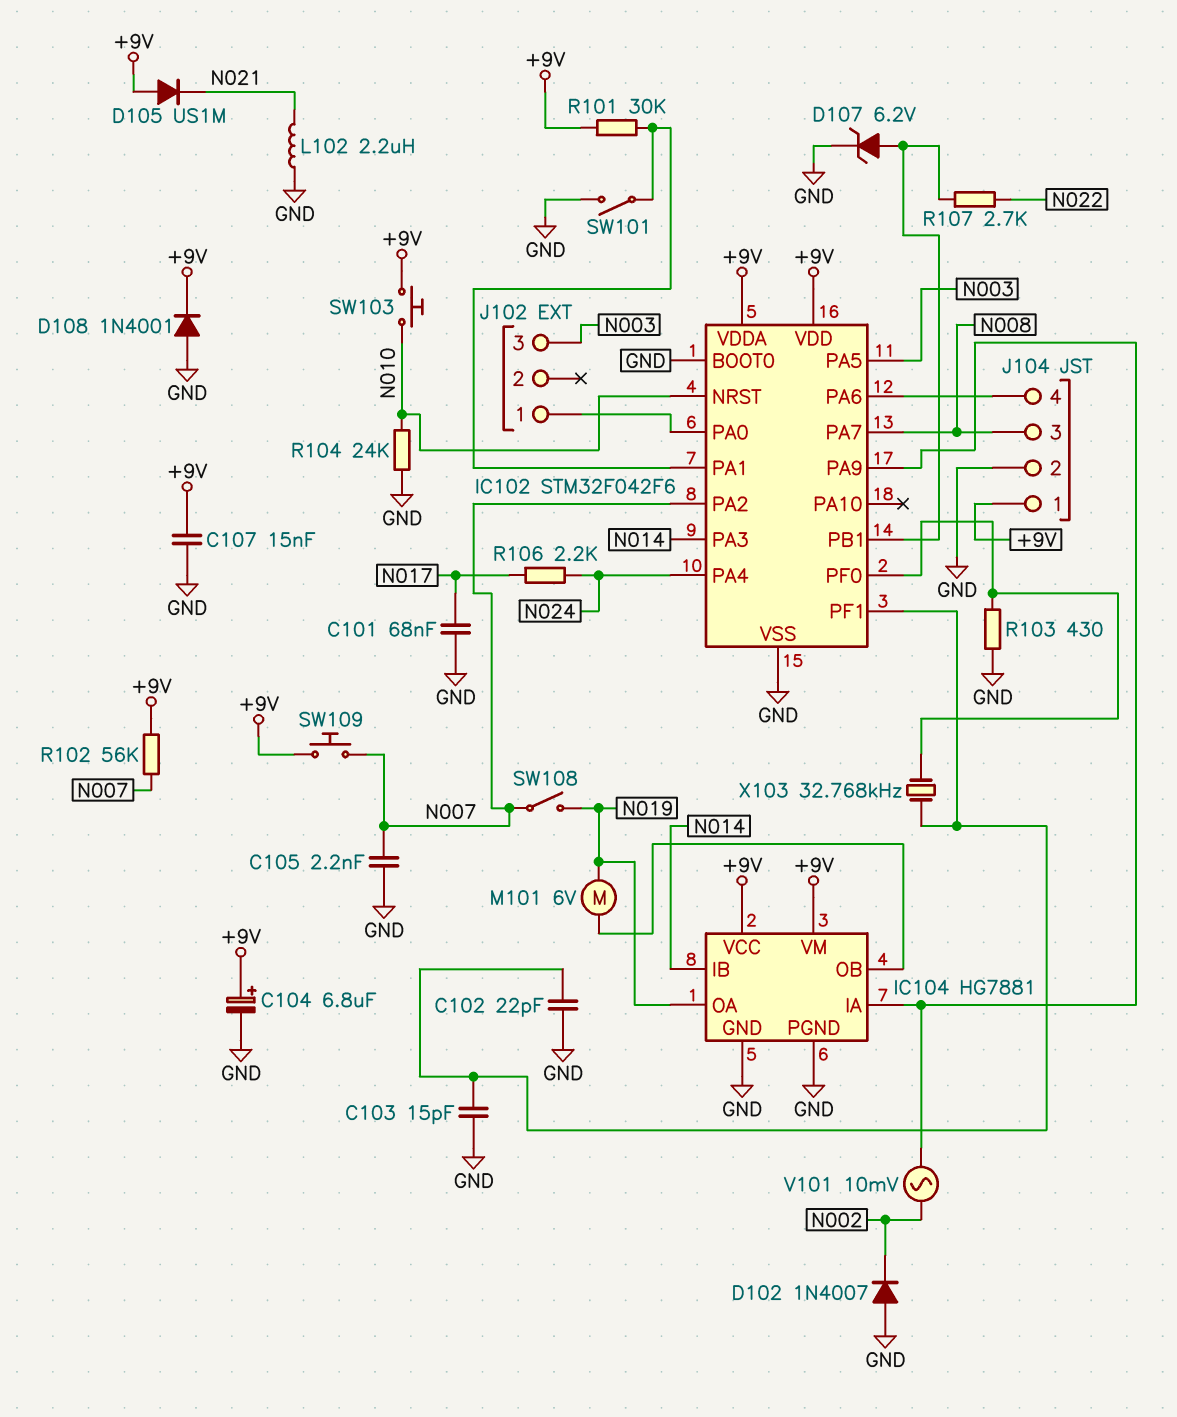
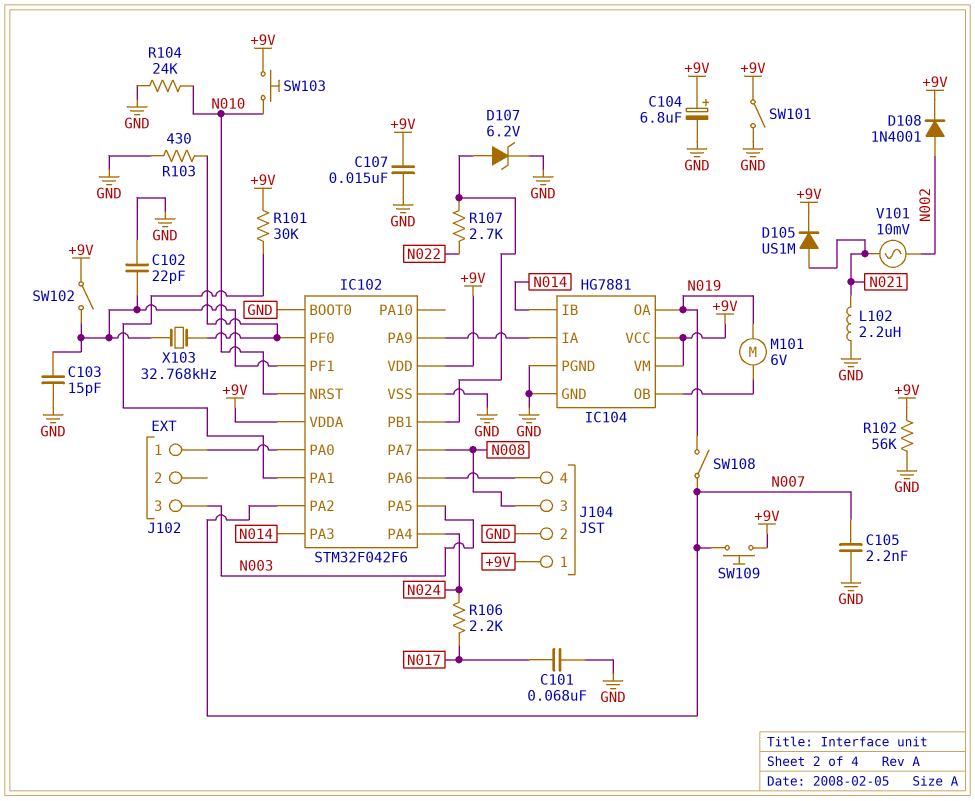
D102: diode 1N4007 (A GND, K N002) -> none
D105: diode US1M (A +9V, K N021) -> diode US1M (A N021, K +9V)
D108: diode 1N4001 (A GND, K +9V) -> diode 1N4001 (A N002, K +9V)
R102: 56k (+9V, N007) -> 56k (+9V, GND)
SW101: switch (GND, IC102/PA1) -> switch (+9V, GND)
SW102: none -> switch (+9V, IC102/PF1)
V101: AC 10mV (IC102/PA9, N002) -> AC 10mV (N002, N021)

